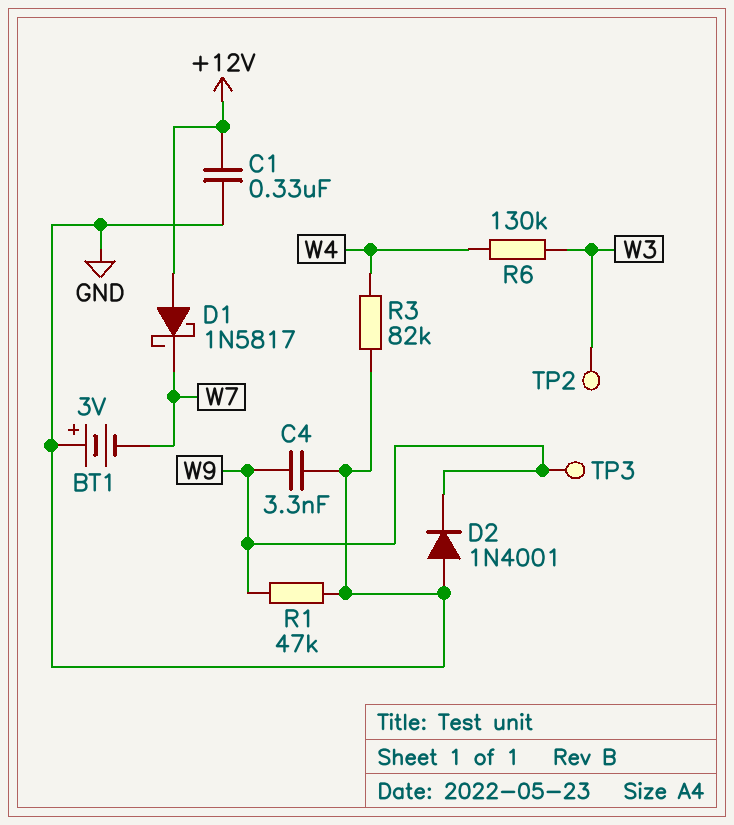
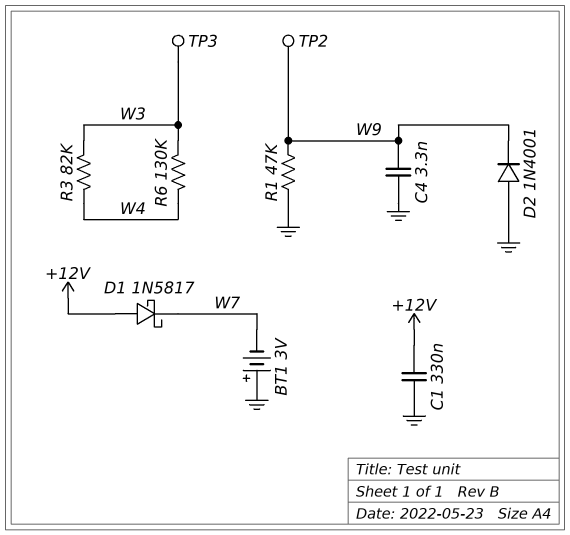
R3: 82k (GND, W4) -> 82k (W3, W4)
TP2: test point (W3) -> test point (W9)
TP3: test point (W9) -> test point (W3)

